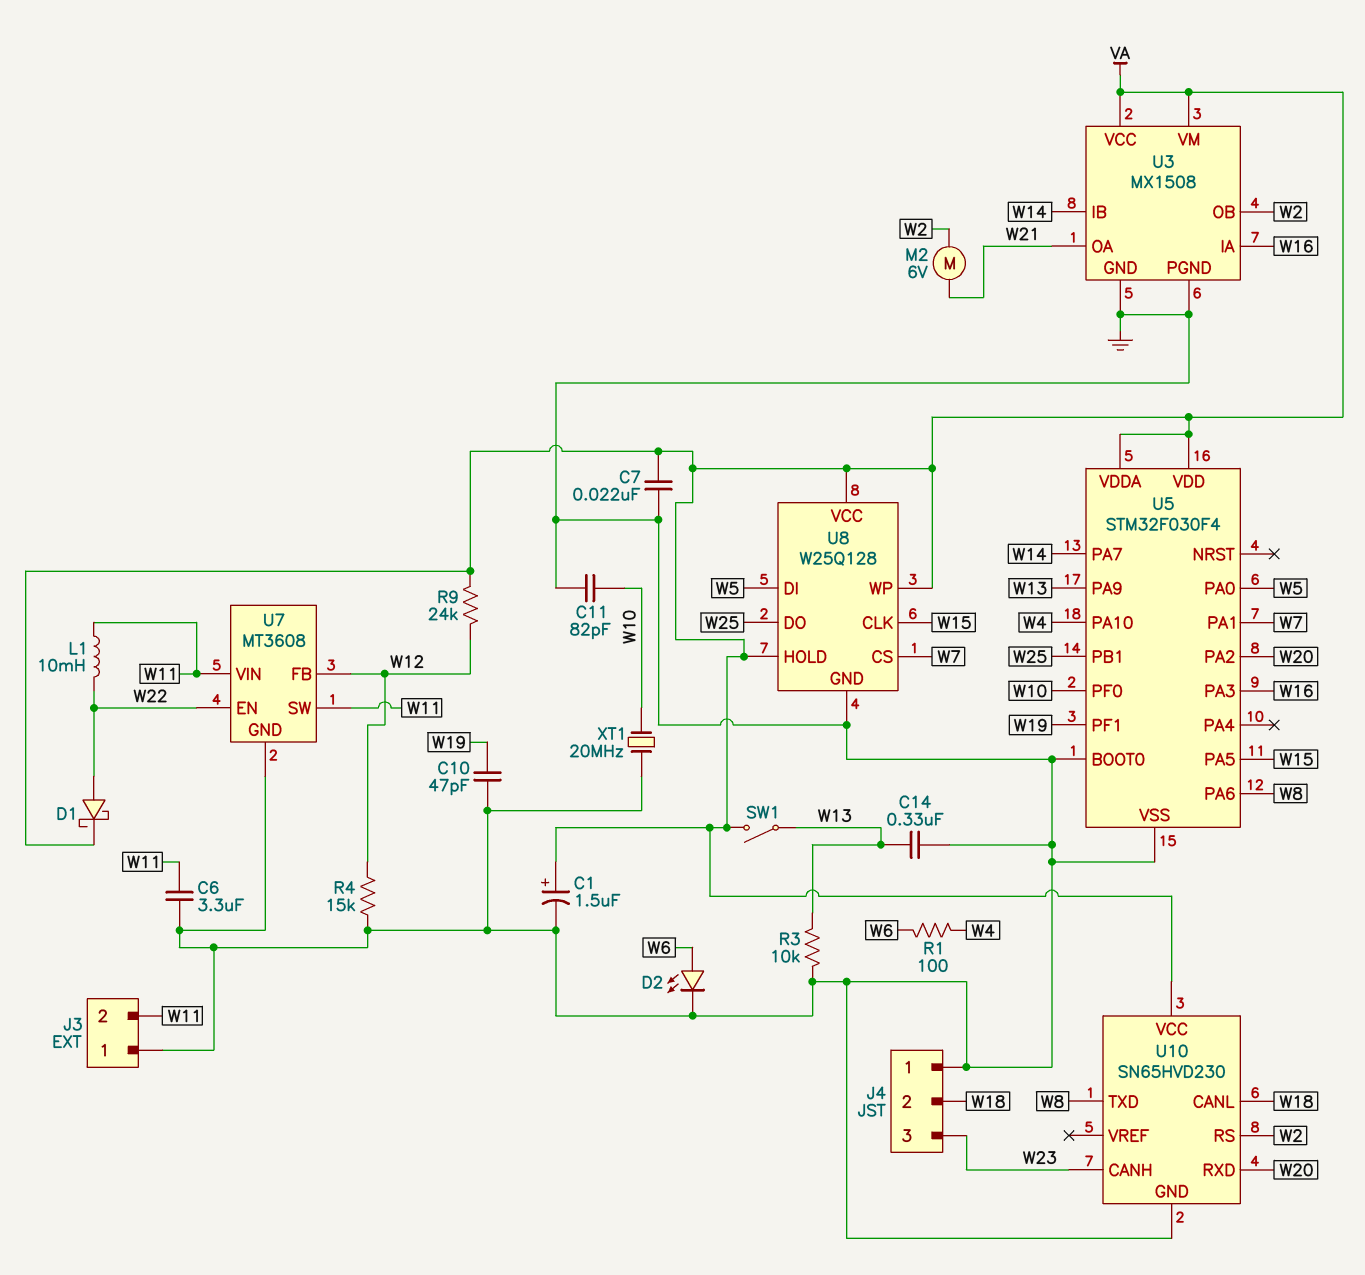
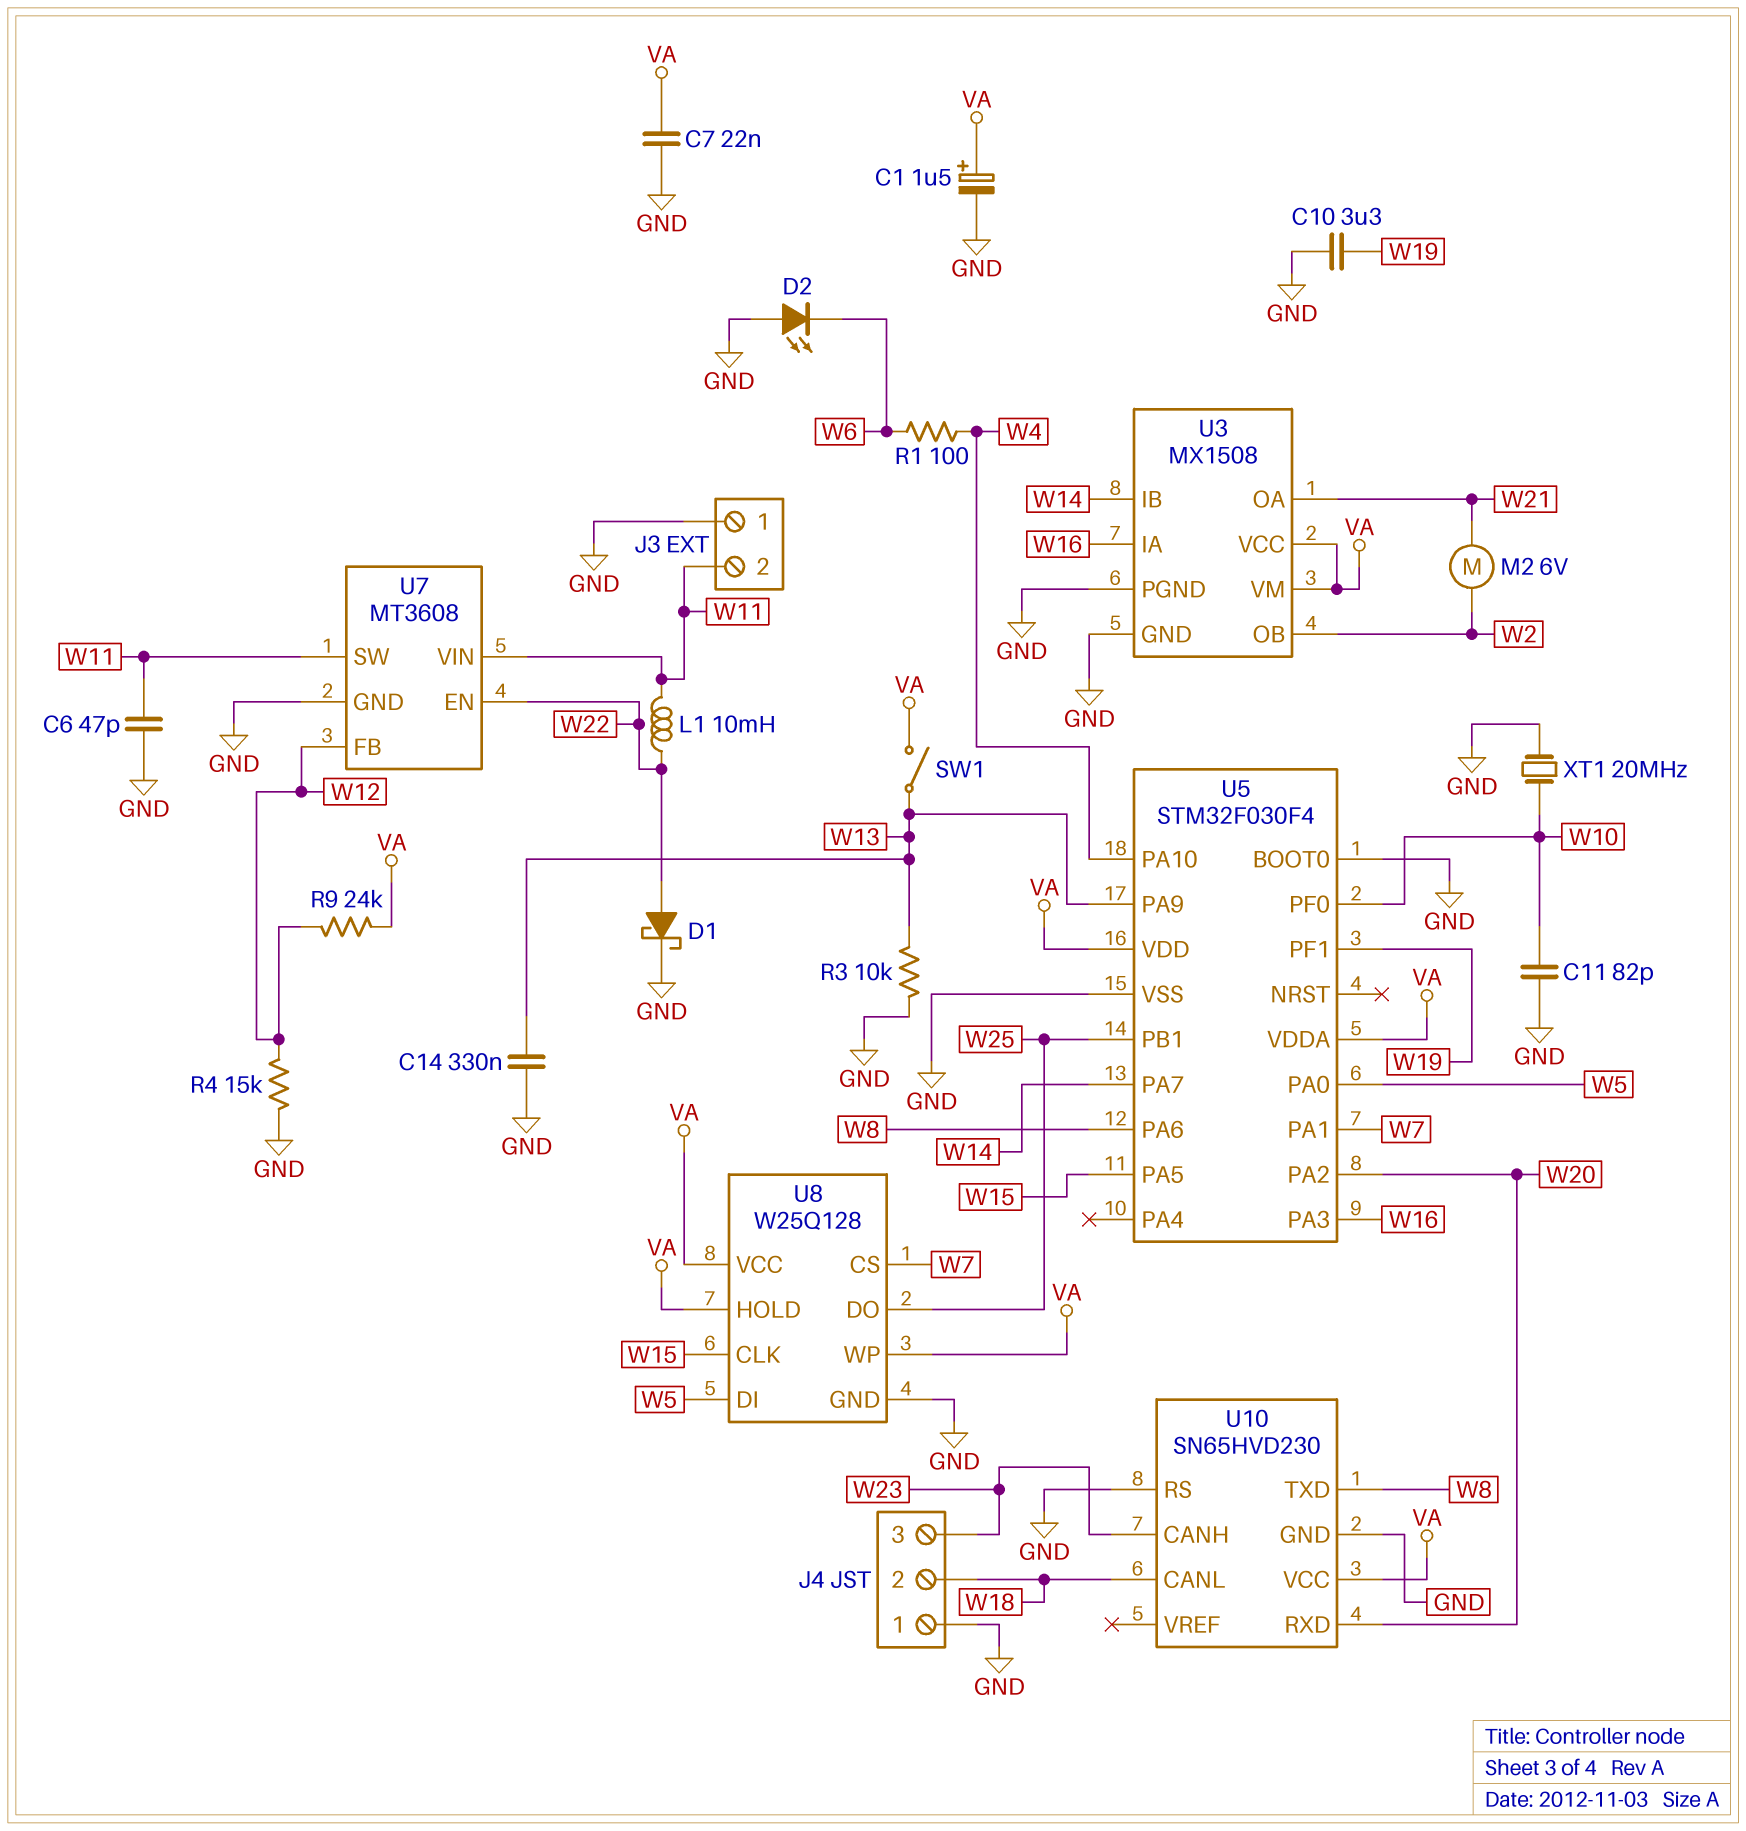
C6: 3.3uF (GND, W11) -> 47pF (GND, W11)
C10: 47pF (GND, W19) -> 3.3uF (GND, W19)
D1: schottky (A W22, K VA) -> schottky (A W22, K GND)
D2: LED (A W6, K GND) -> LED (A GND, K W6)
U10 pin RS: W2 -> GND

